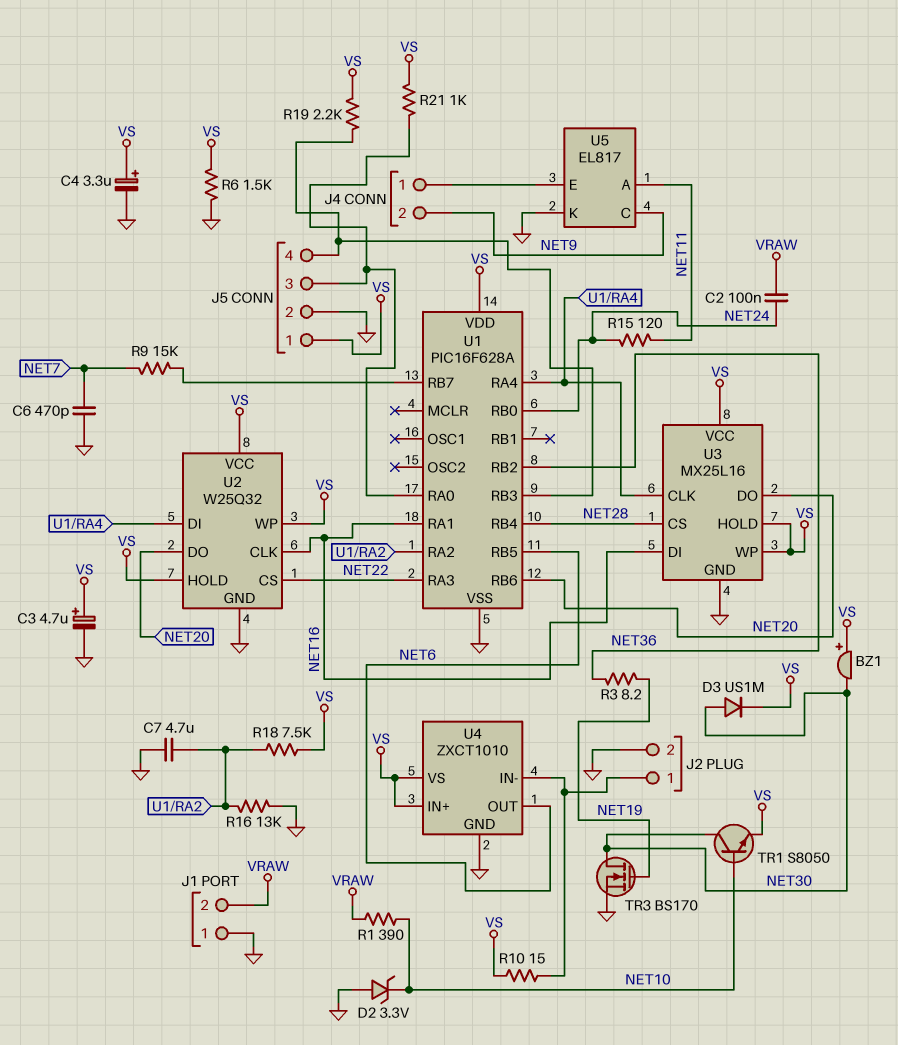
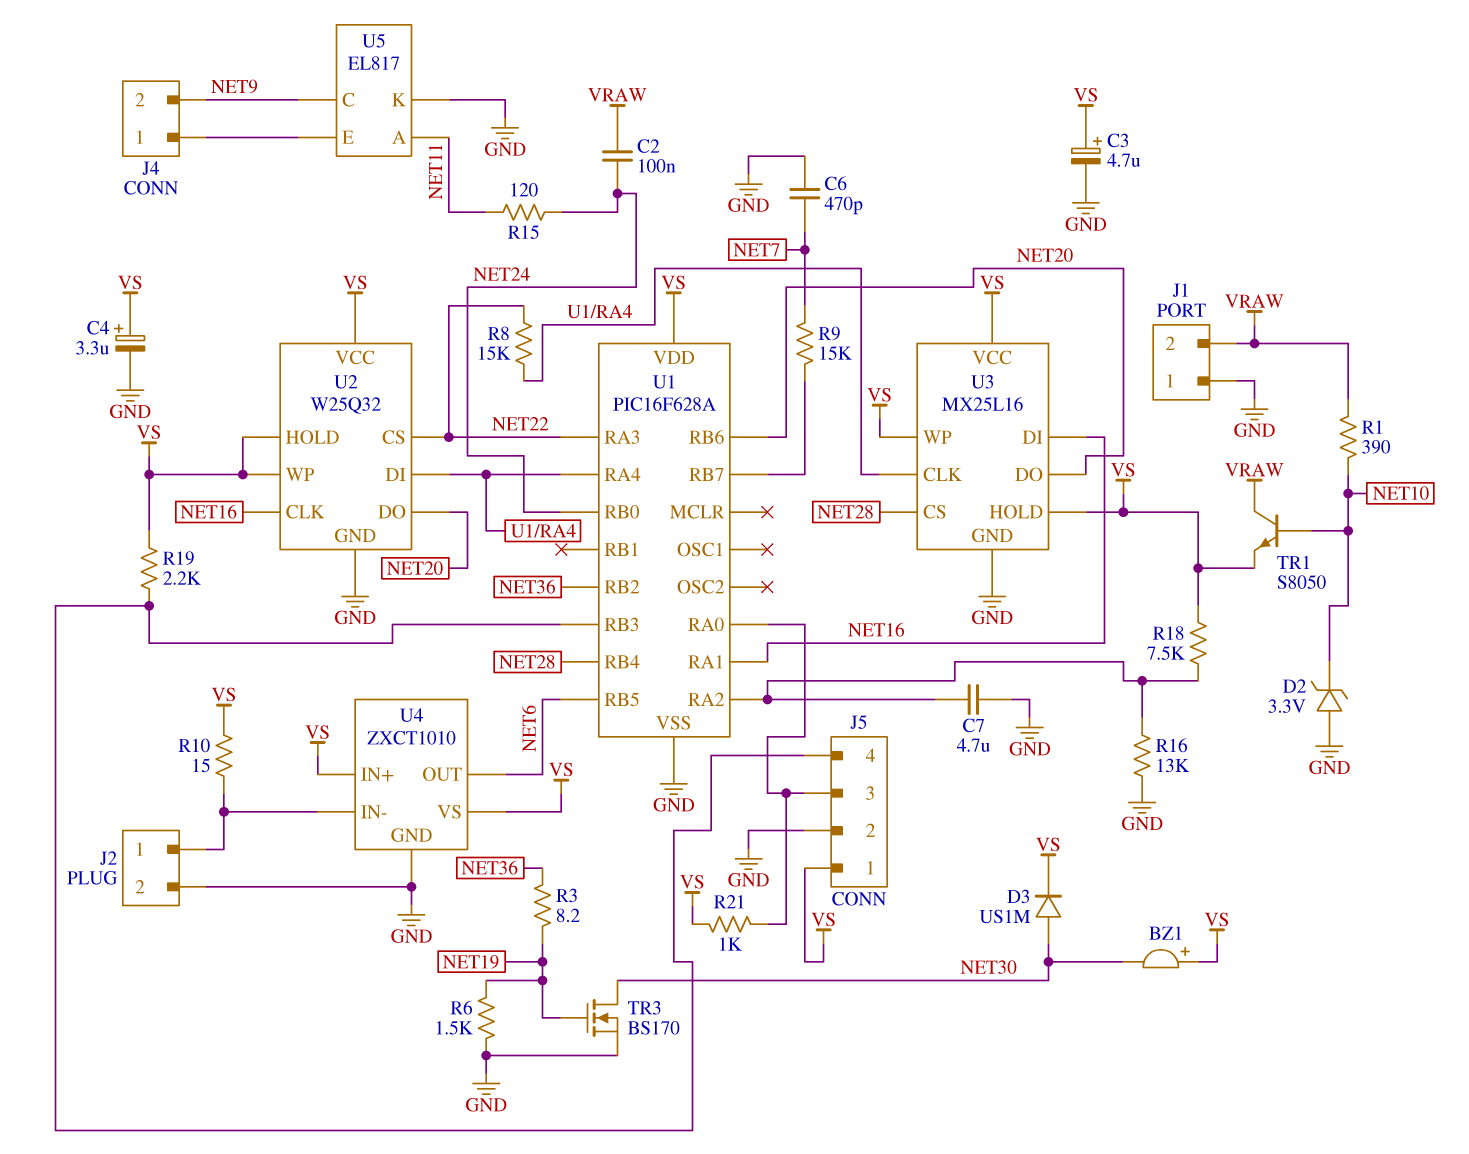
R6: 1.5k (GND, VS) -> 1.5k (GND, NET19)
R8: none -> 15k (NET22, U1/RA4)
TR1: NPN S8050 (B NET10, C NET30, E VS) -> NPN S8050 (B NET10, C VRAW, E VS)

